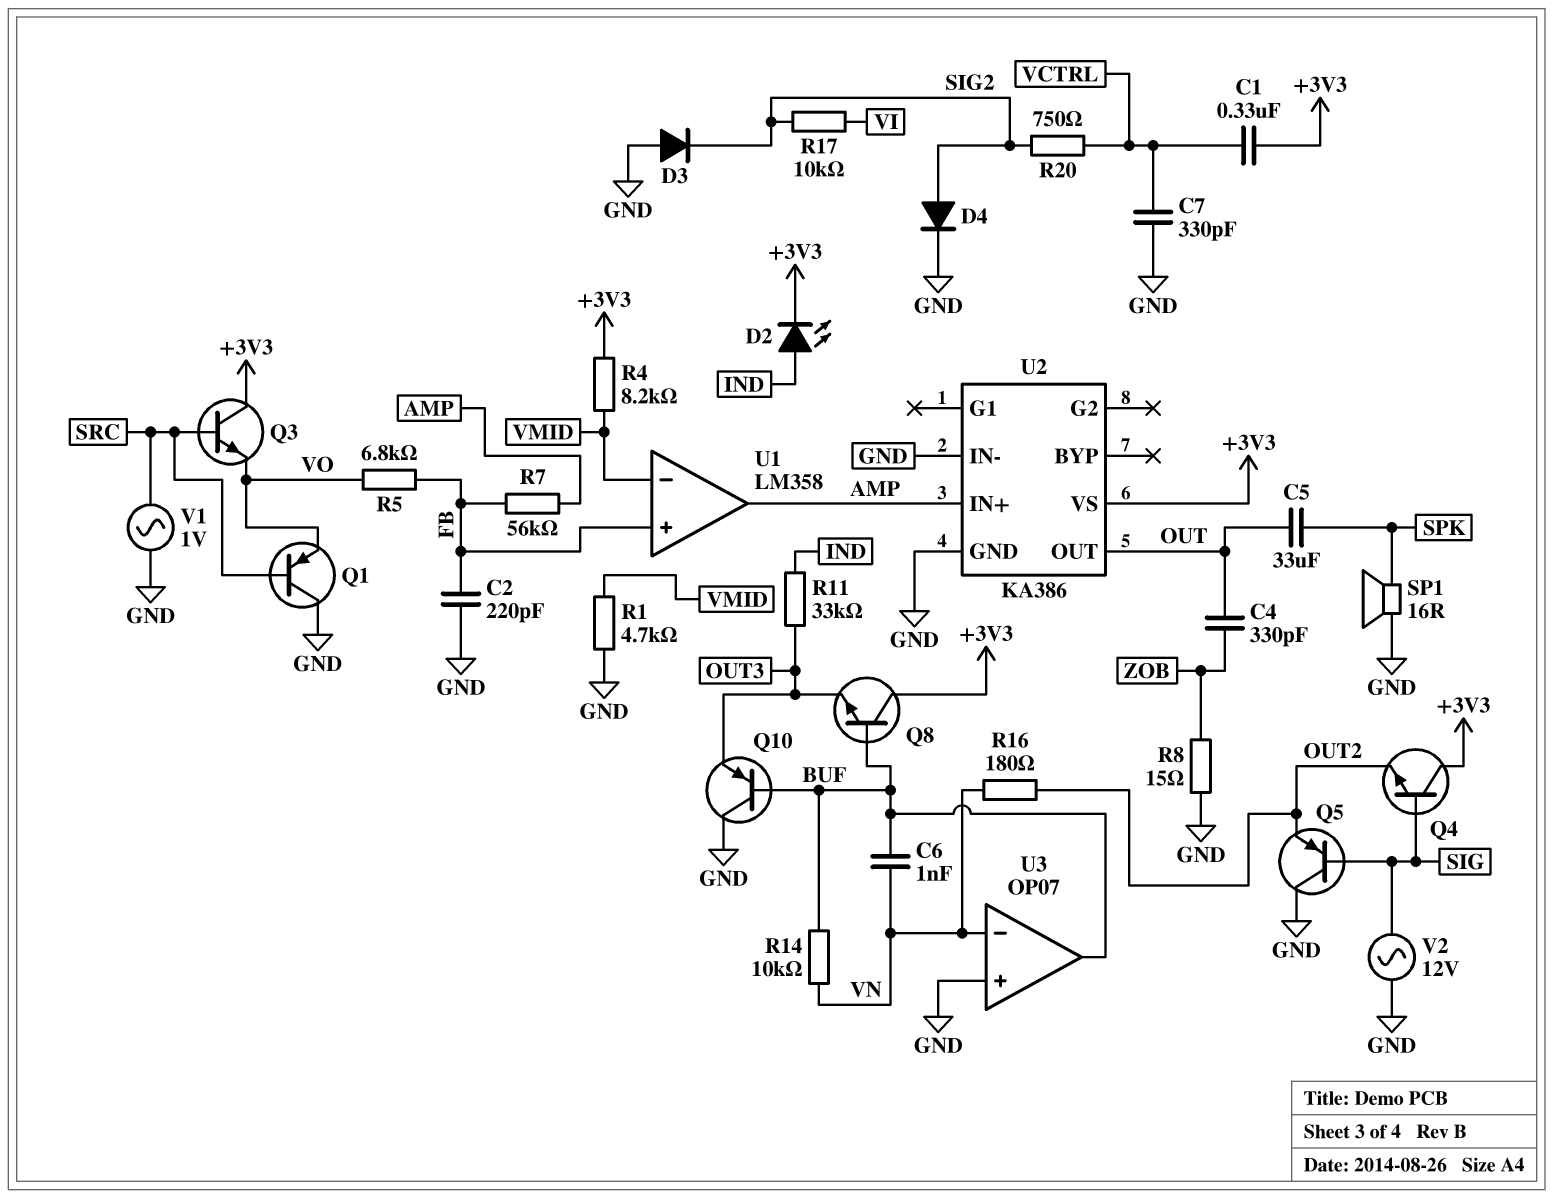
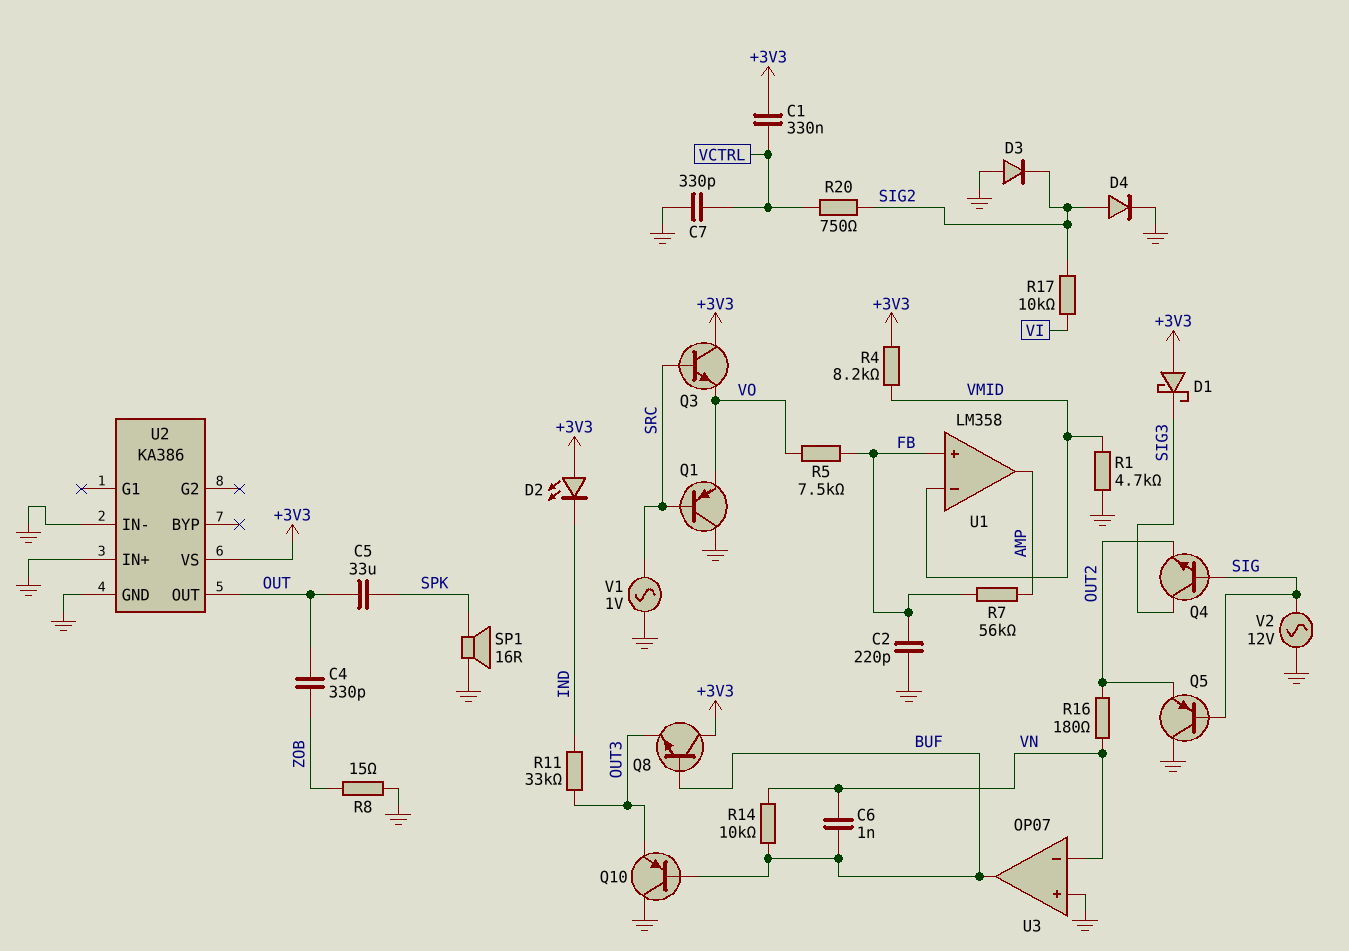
D1: none -> schottky (A +3V3, K SIG3)
D2: LED (A IND, K +3V3) -> LED (A +3V3, K IND)
Q4: NPN (B SIG, C +3V3, E OUT2) -> NPN (B SIG, C SIG3, E OUT2)
R5: 6.8k (FB, VO) -> 7.5k (FB, VO)
U2 pin IN+: AMP -> GND

